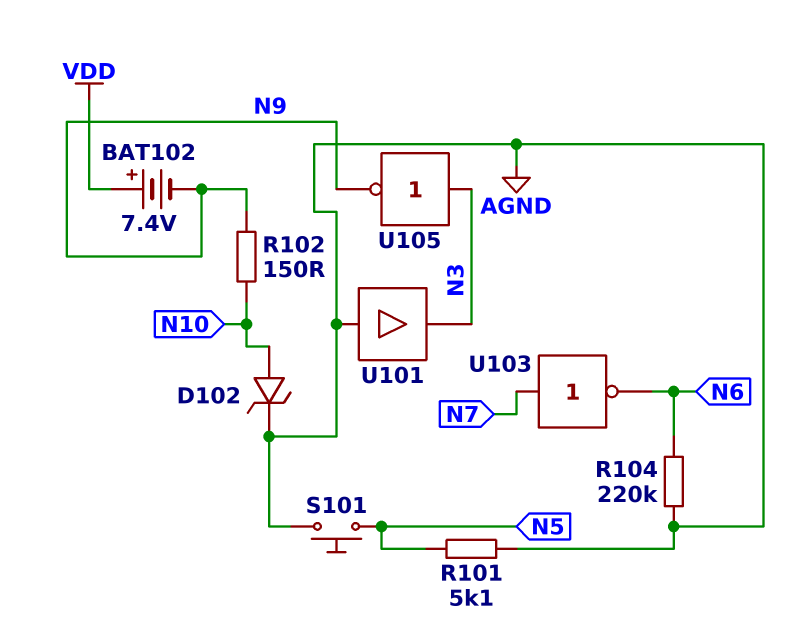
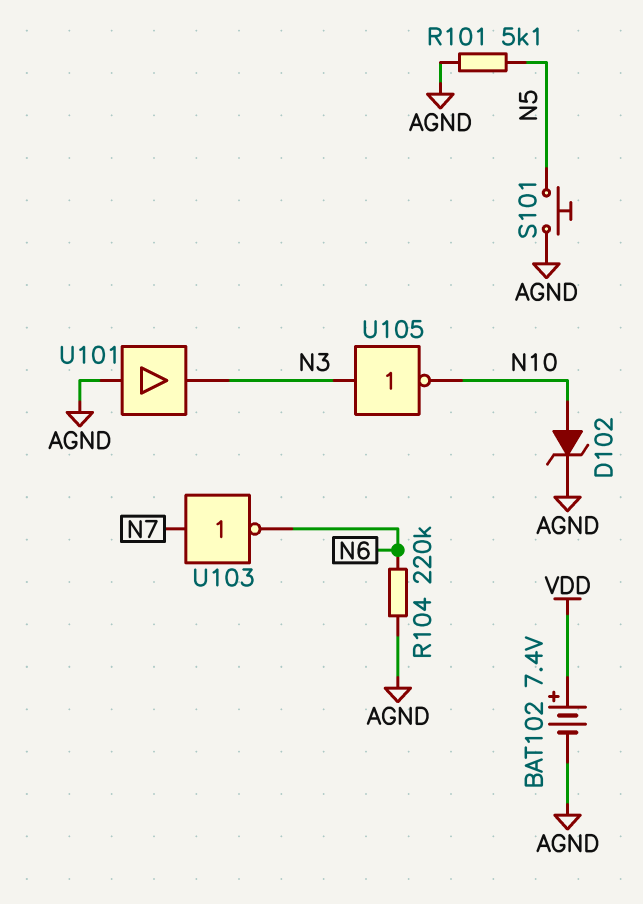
BAT102: 7.4V (plus VDD, minus N9) -> 7.4V (plus VDD, minus AGND)
R102: 150 (N9, N10) -> none
U105: NOT (in N3, out N9) -> NOT (in N3, out N10)

